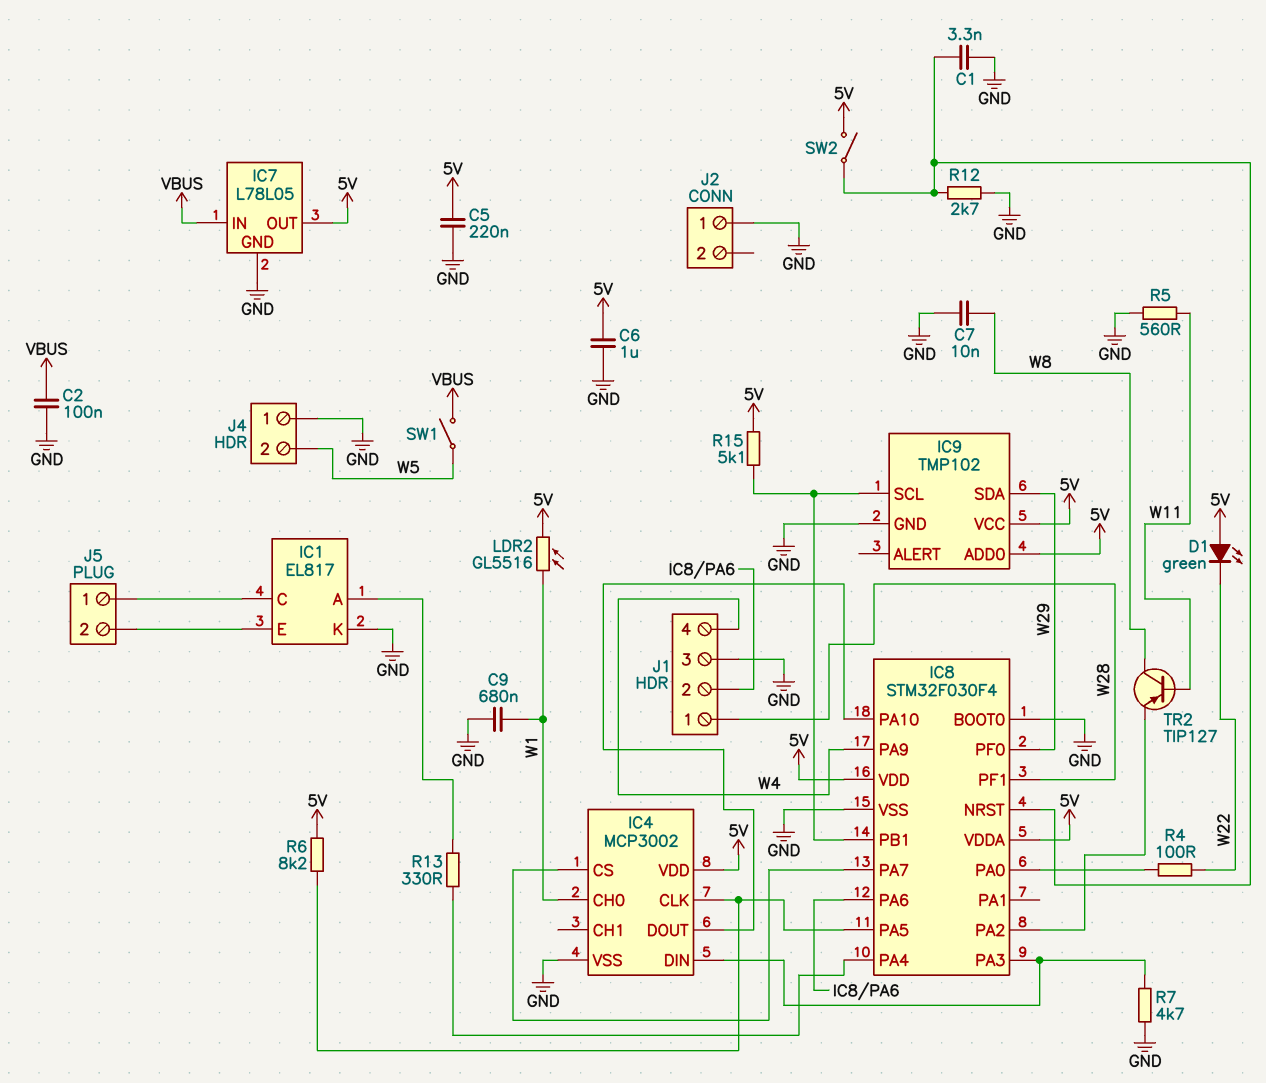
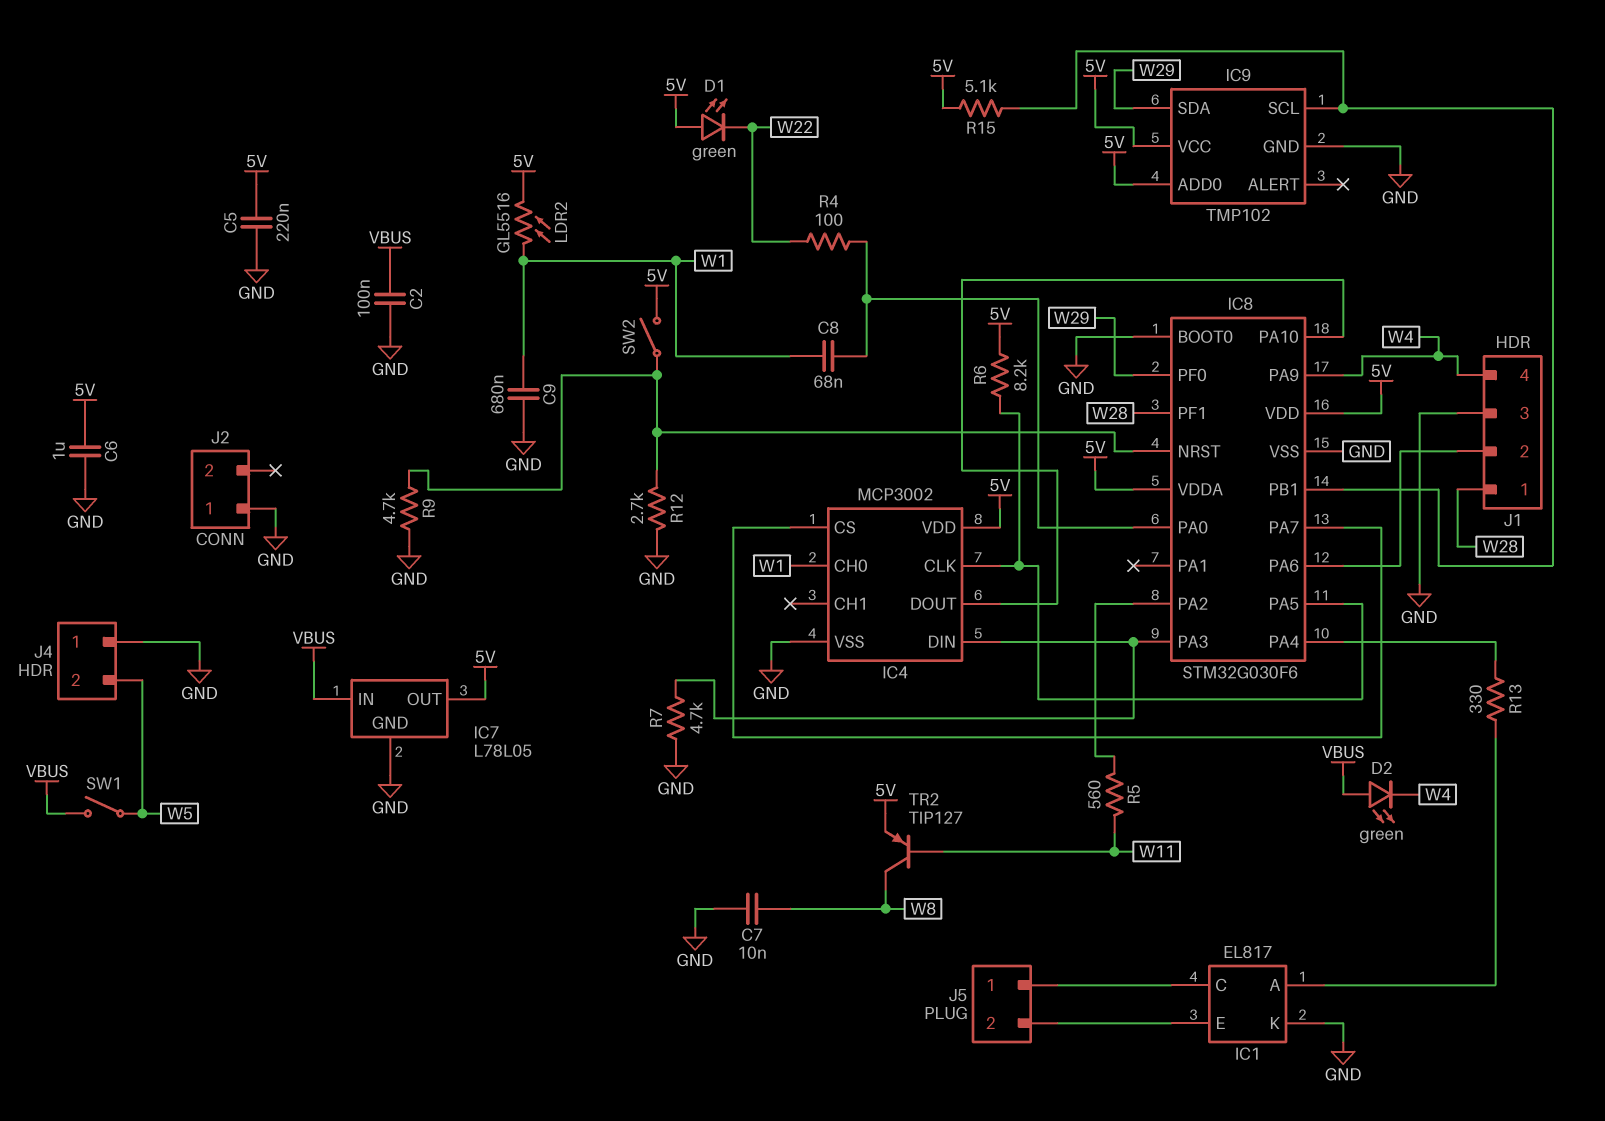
C1: 3.3nF (GND, IC8/NRST) -> none
C8: none -> 68nF (IC8/PA0, W1)
D2: none -> LED green (A VBUS, K W4)
IC8: STM32F030F4 -> STM32G030F6
R5: 560 (GND, W11) -> 560 (IC8/PA2, W11)
R9: none -> 4.7k (GND, IC8/NRST)
TR2: PNP TIP127 (B W11, C W8, E IC8/PA2) -> PNP TIP127 (B W11, C W8, E 5V)

